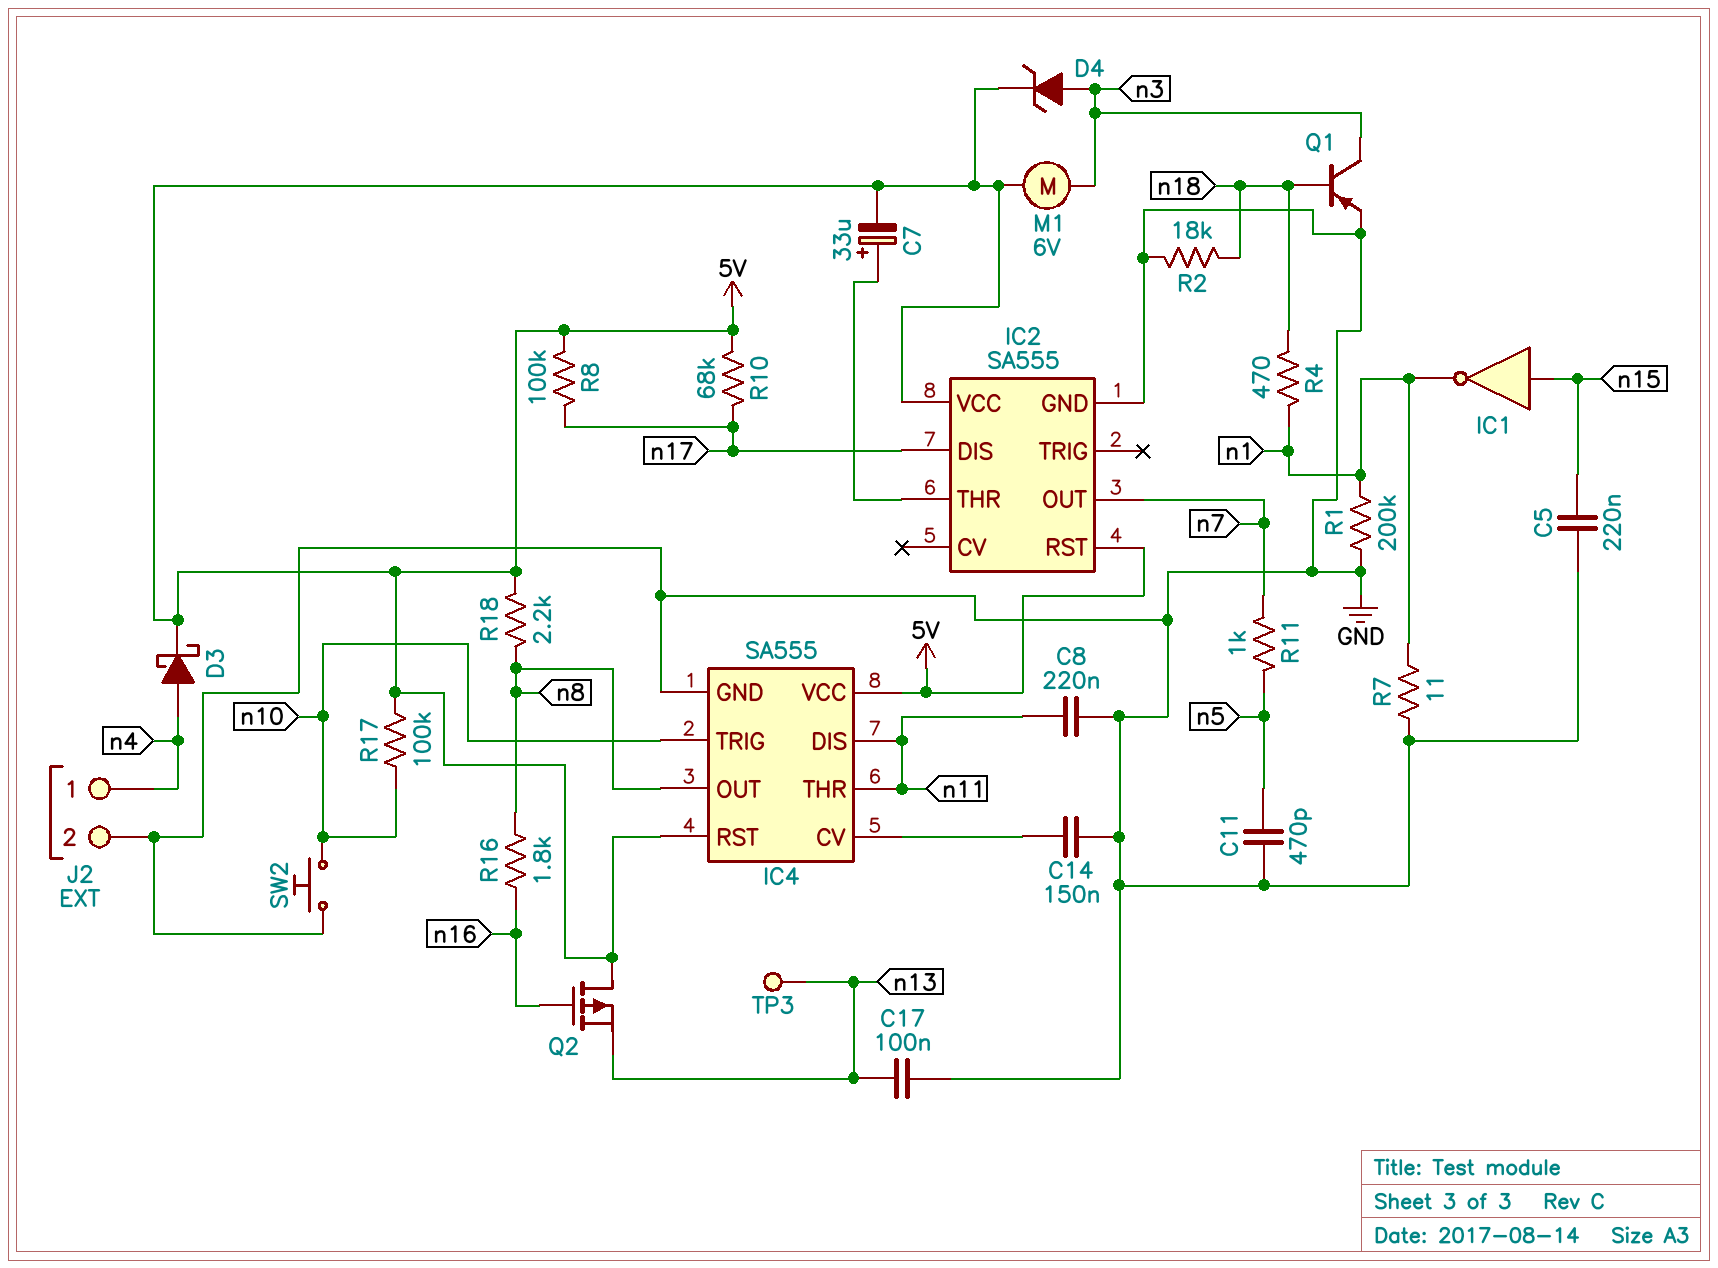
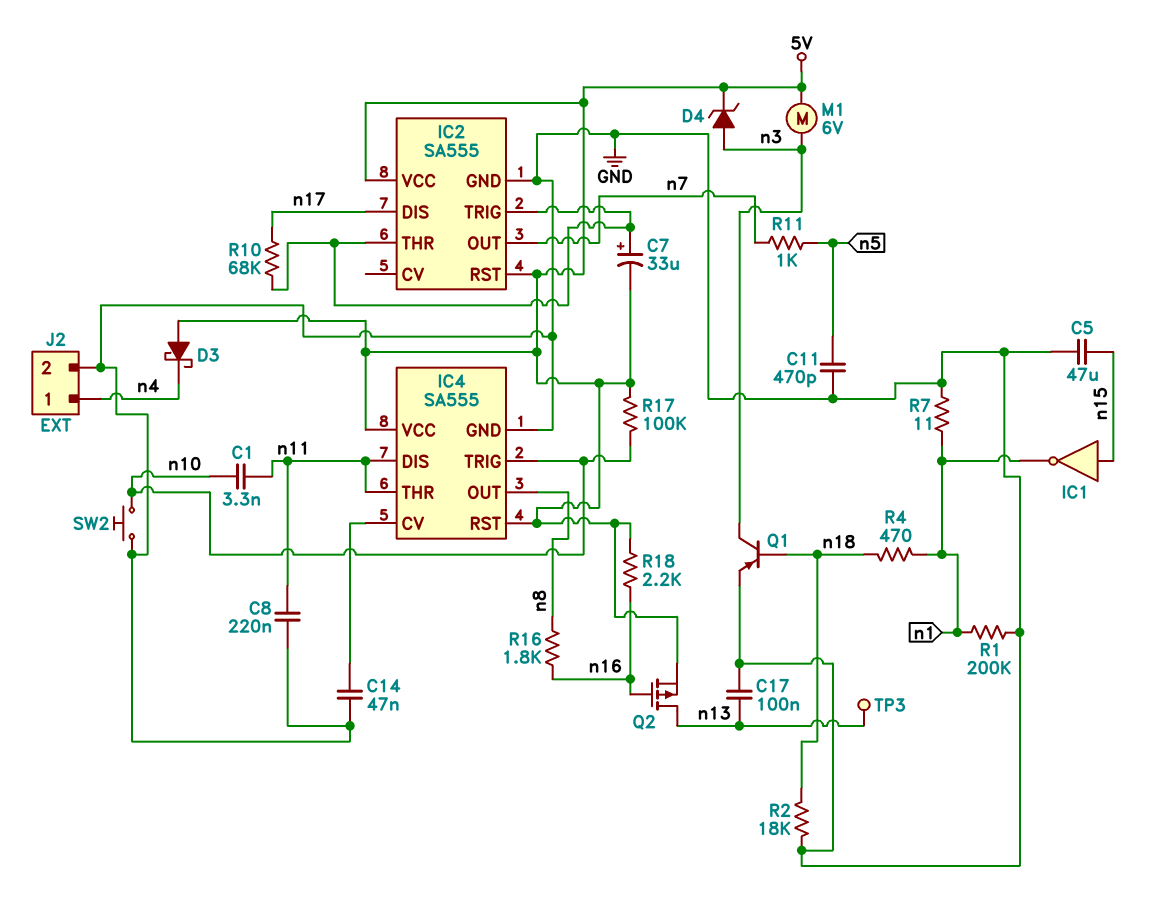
C1: none -> 3.3nF (n10, n11)
C5: 220nF (GND, n15) -> 47uF (GND, n15)
C14: 150nF (GND, IC4/CV) -> 47nF (GND, IC4/CV)
D3: schottky (A n4, K 5V) -> schottky (A 5V, K n4)
IC2 pin TRIG: none -> IC2/THR
Q2: PMOS (G n16, D 5V, S n13) -> PMOS (G n16, D n13, S 5V)
R8: 100k (5V, n17) -> none
R10: 68k (5V, n17) -> 68k (IC2/THR, n17)
R18: 2.2k (5V, n8) -> 2.2k (5V, n16)

